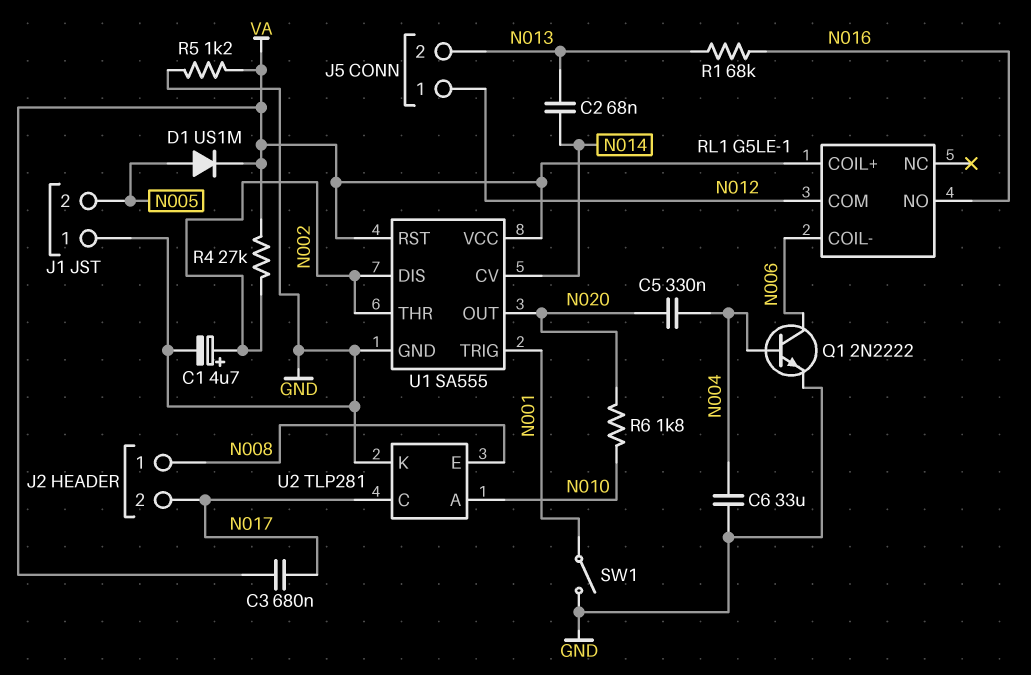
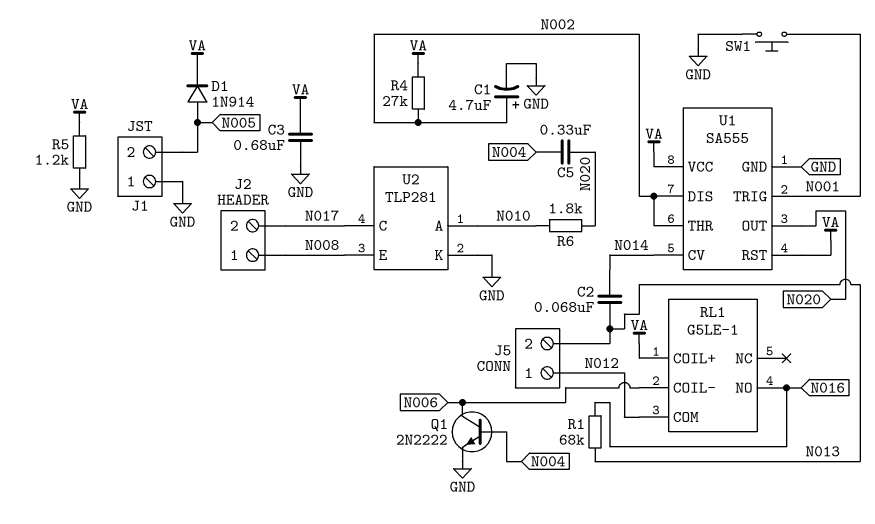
C3: 680nF (N017, VA) -> 680nF (GND, VA)
C6: 33uF (GND, N004) -> none
D1: diode US1M (A N005, K VA) -> diode 1N914 (A N005, K VA)
SW1: switch (GND, N001) -> button (GND, N001)

